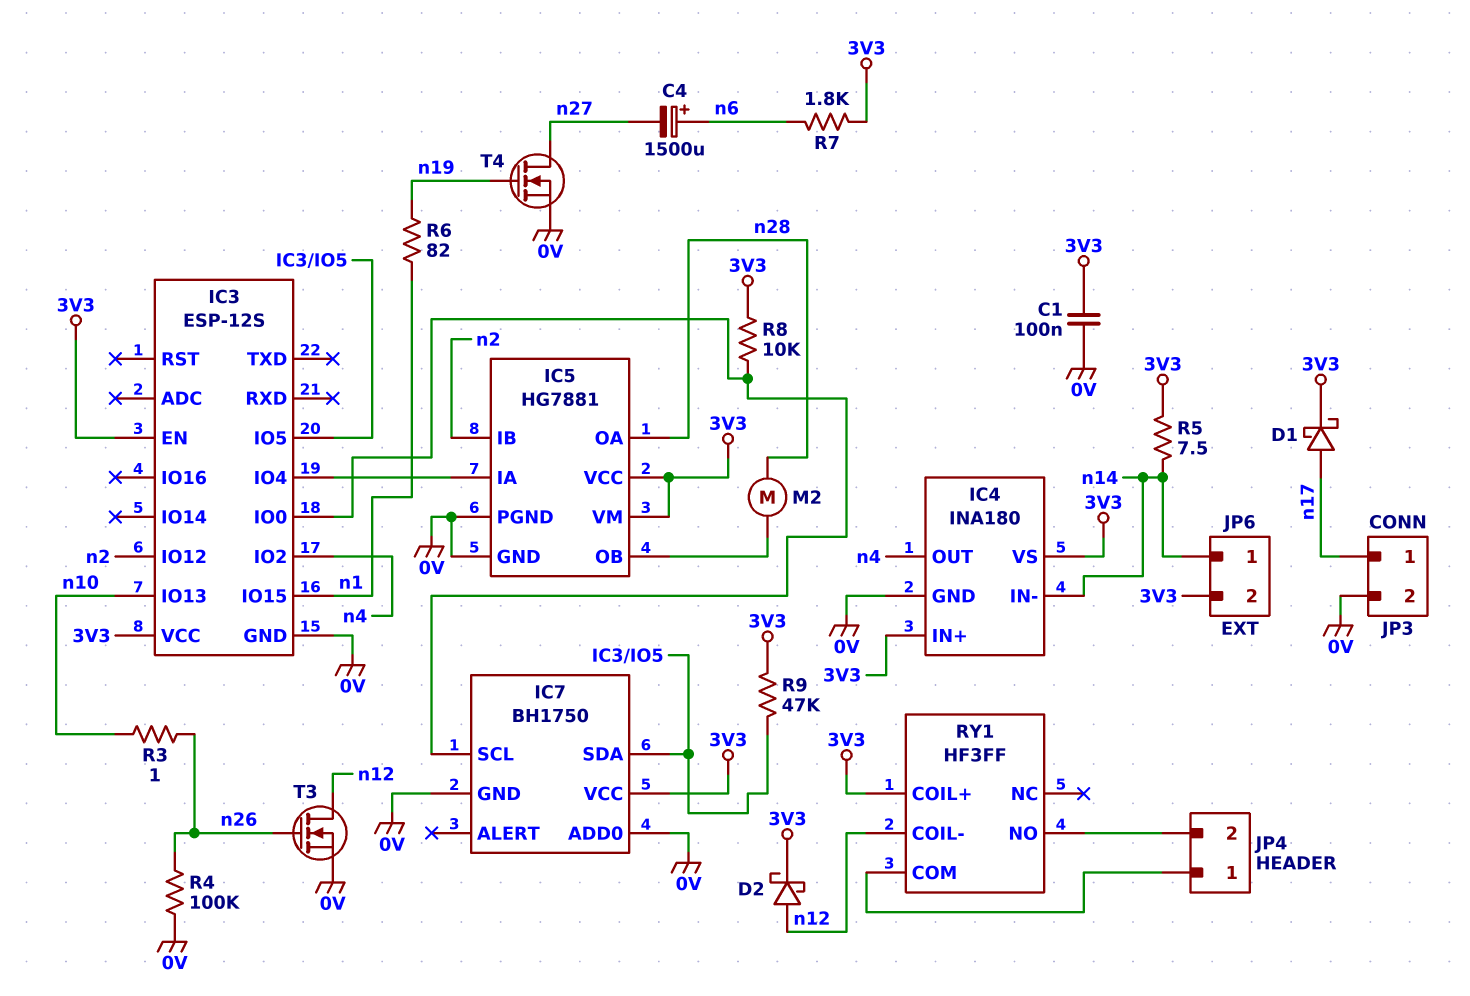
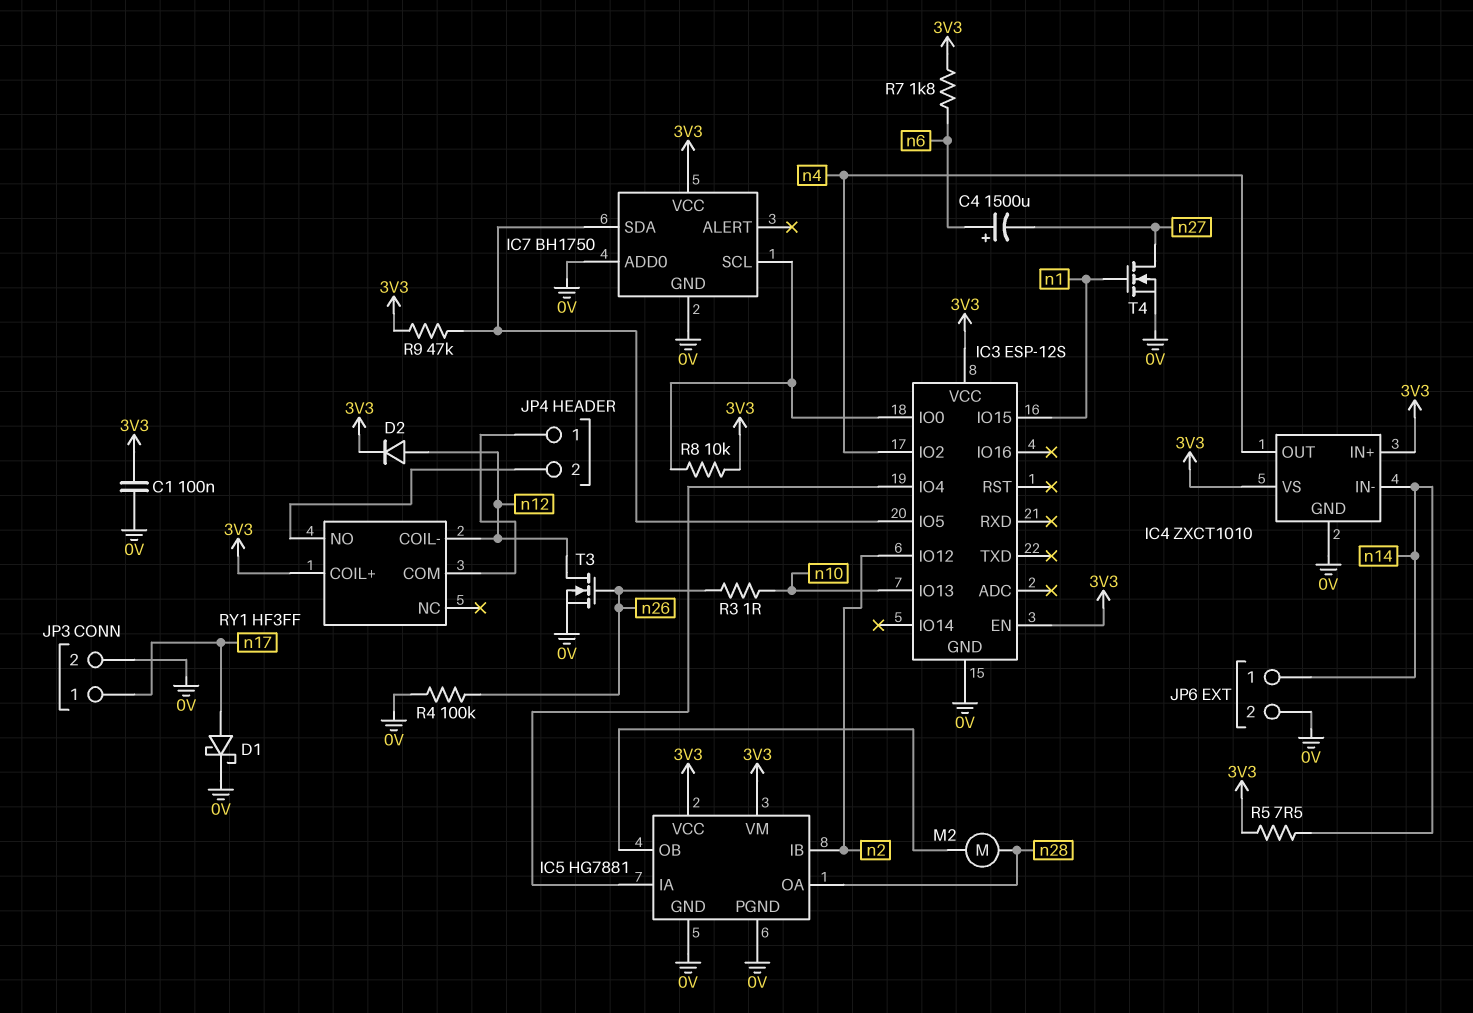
D1: schottky (A n17, K 3V3) -> schottky (A n17, K 0V)
D2: schottky (A n12, K 3V3) -> diode (A n12, K 3V3)
IC4: INA180 -> ZXCT1010
JP6 pin 2: 3V3 -> 0V
R6: 82 (n1, n19) -> none
T4: NMOS (G n19, D n27, S 0V) -> NMOS (G n1, D n27, S 0V)

